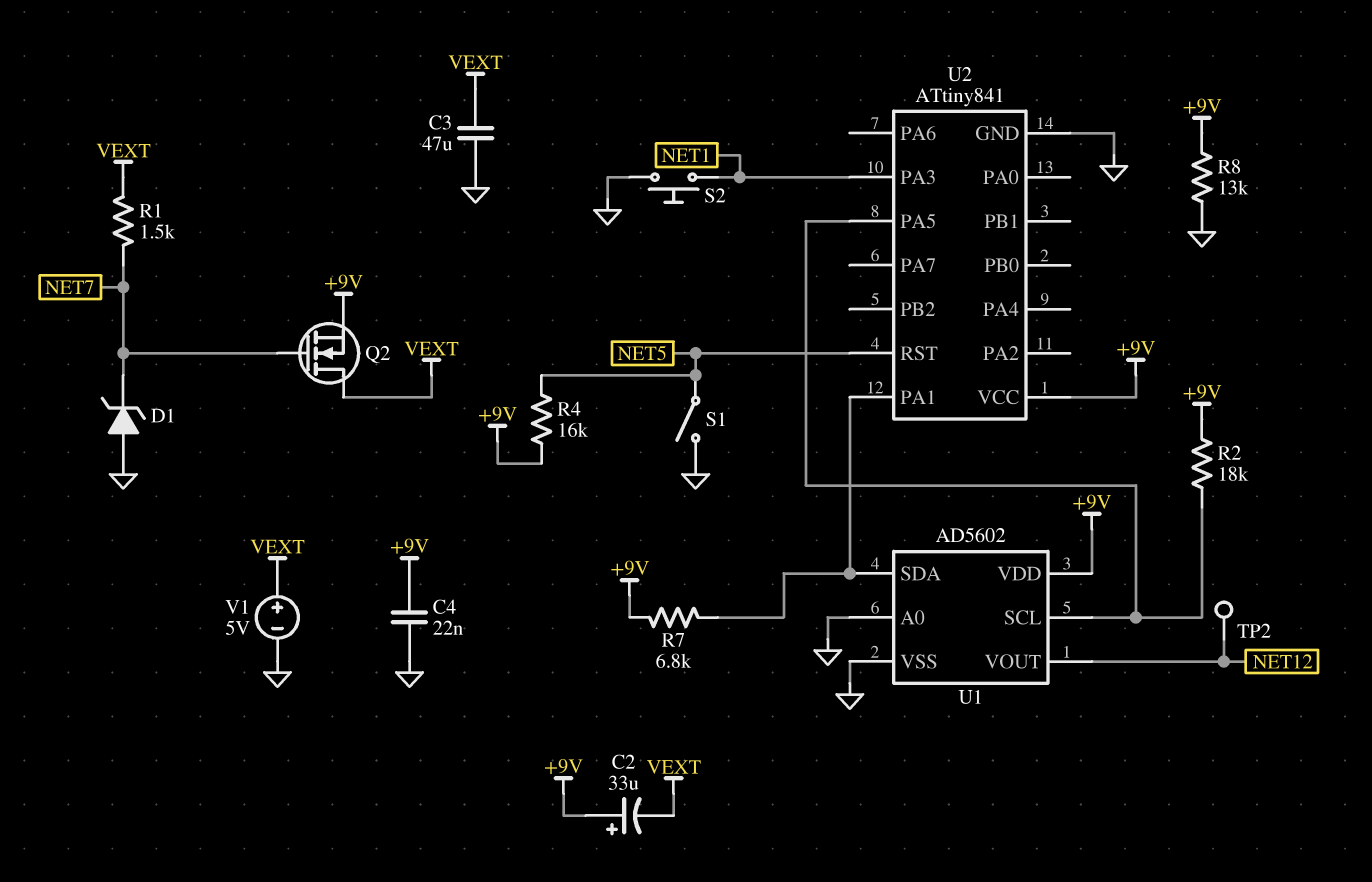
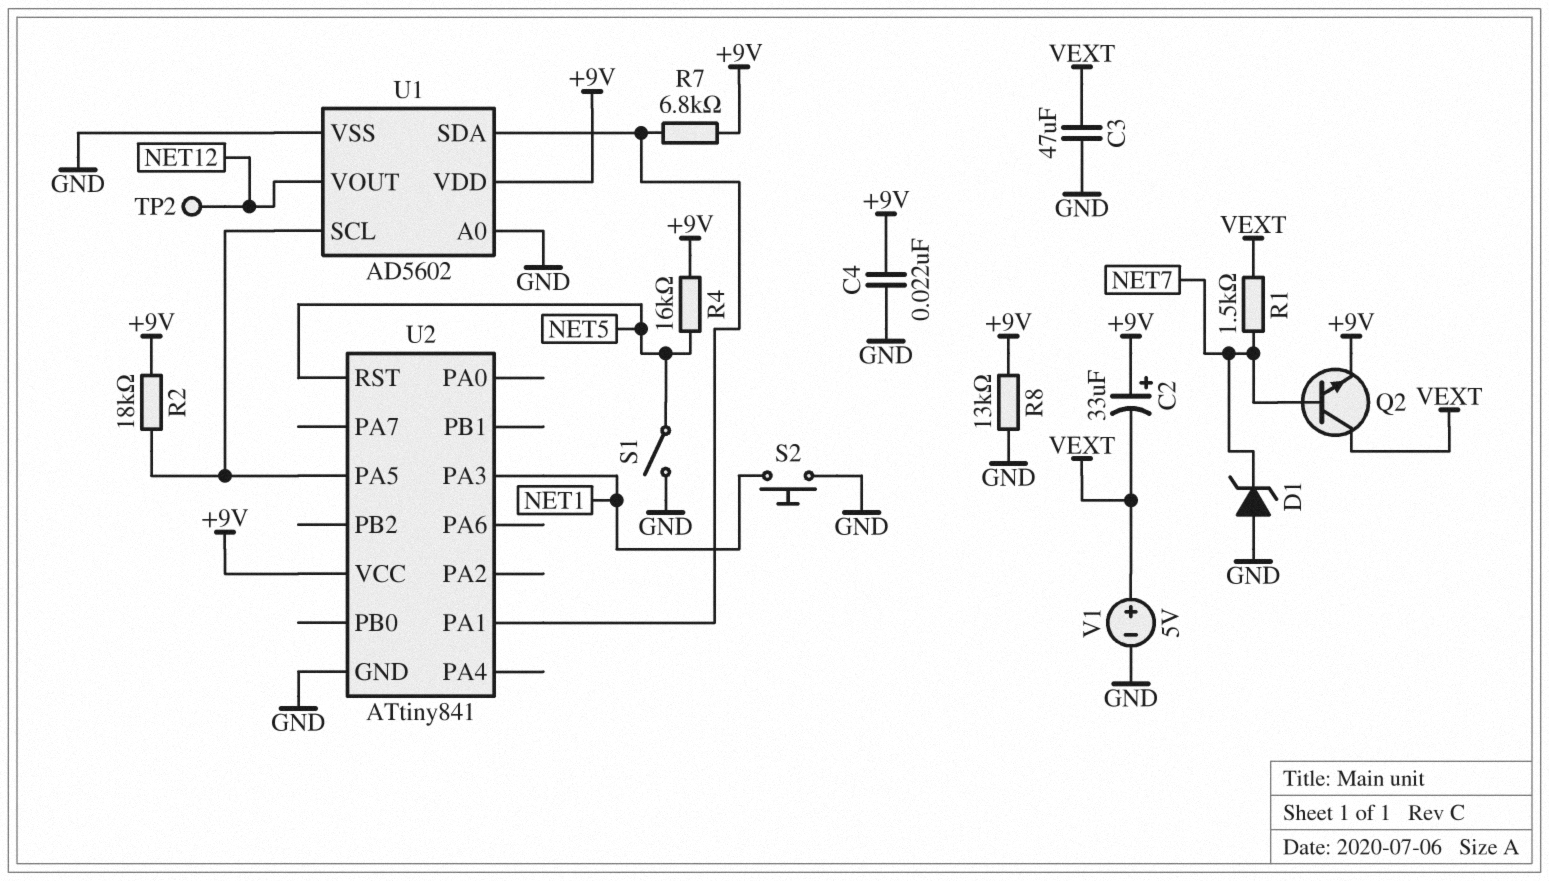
Q2: NMOS (G NET7, D VEXT, S +9V) -> NPN (B NET7, C VEXT, E +9V)

